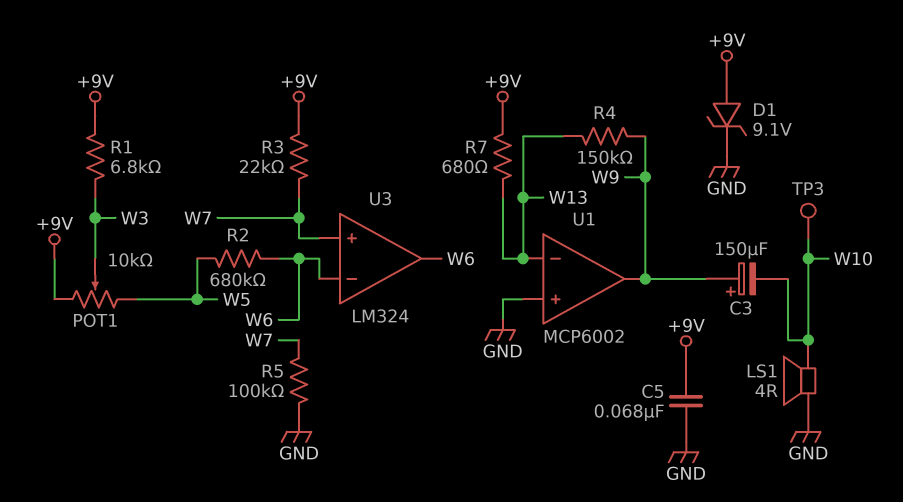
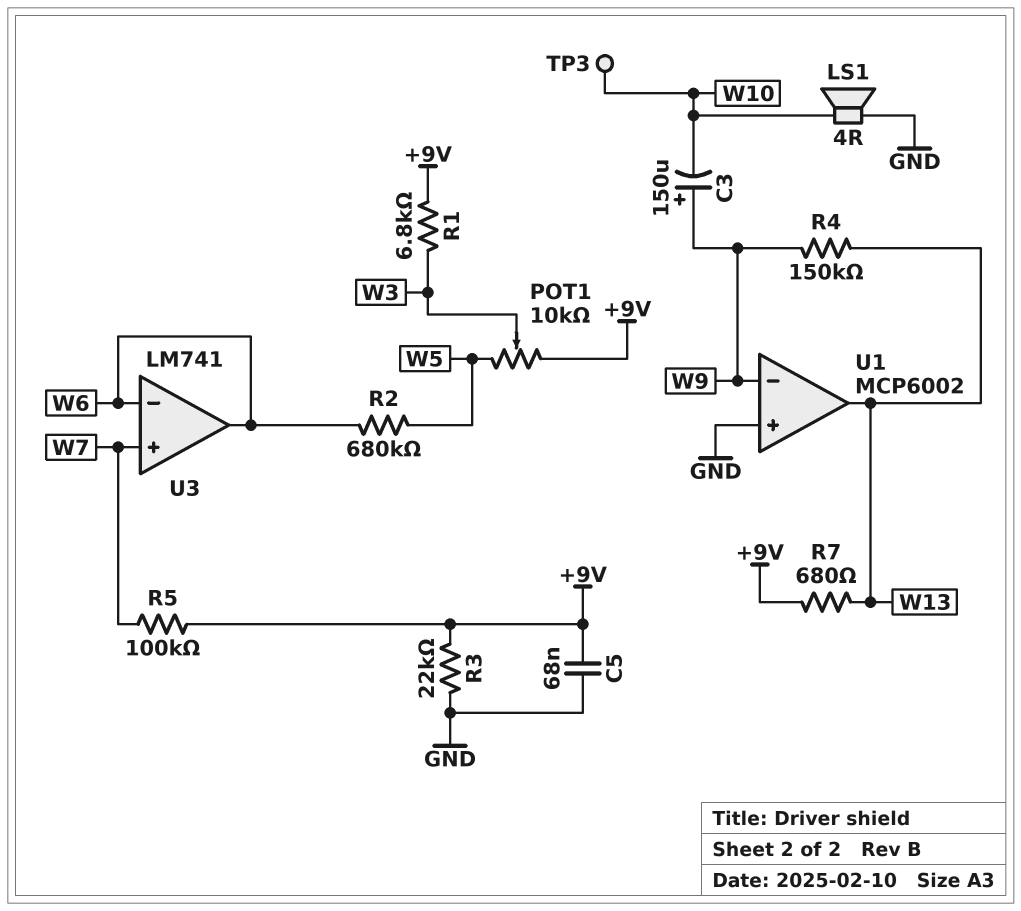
D1: zener 9.1V (A +9V, K GND) -> none
R3: 22k (+9V, W7) -> 22k (+9V, GND)
R5: 100k (GND, W7) -> 100k (+9V, W7)
U1 pin in-: W13 -> W9
U1 pin out: W9 -> W13
U3: LM324 -> LM741

